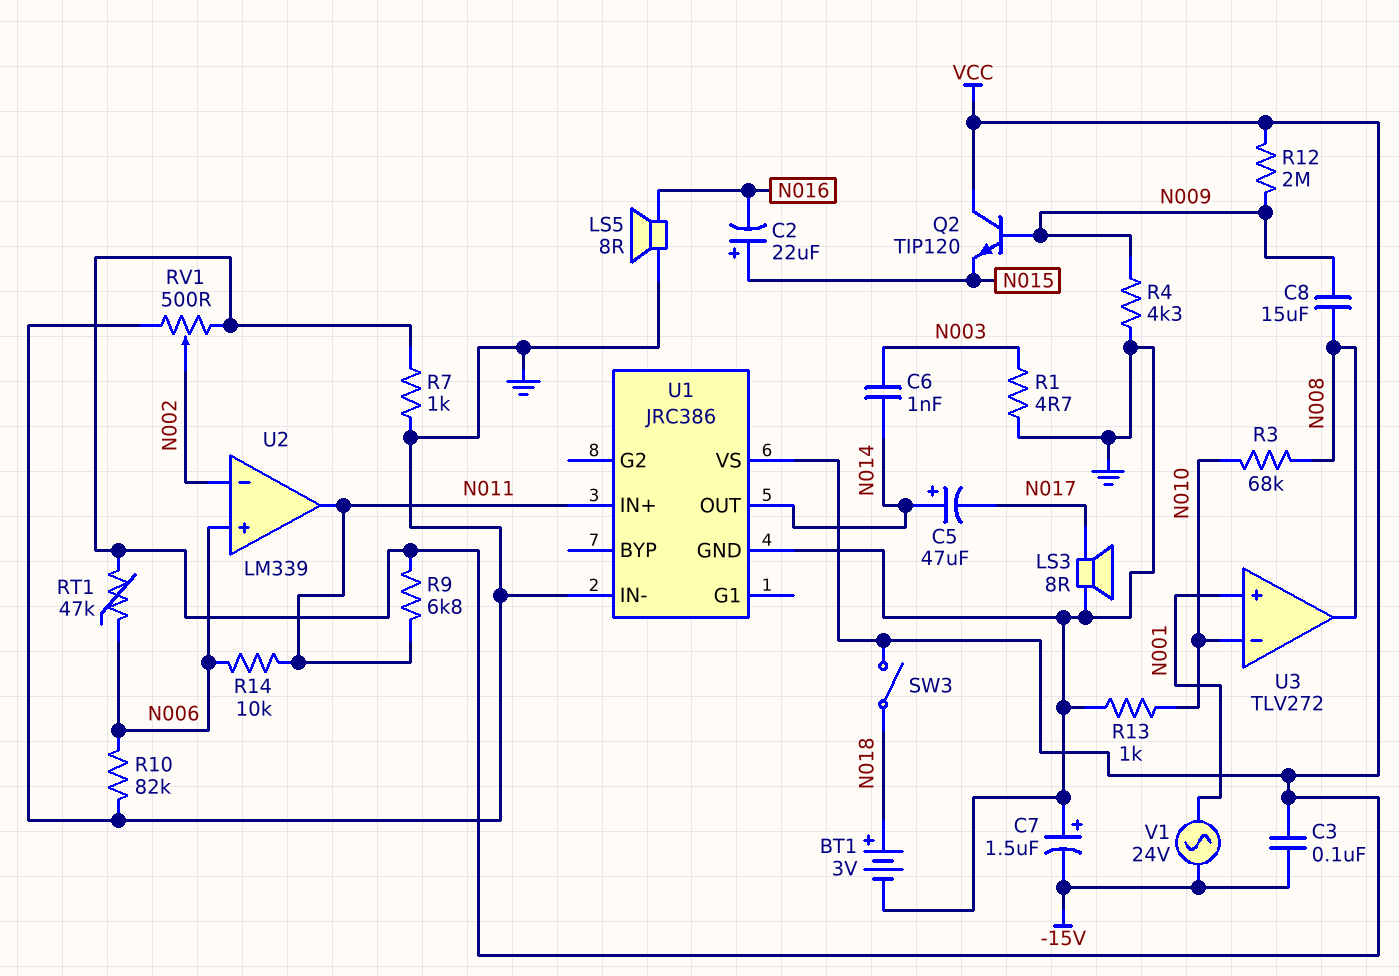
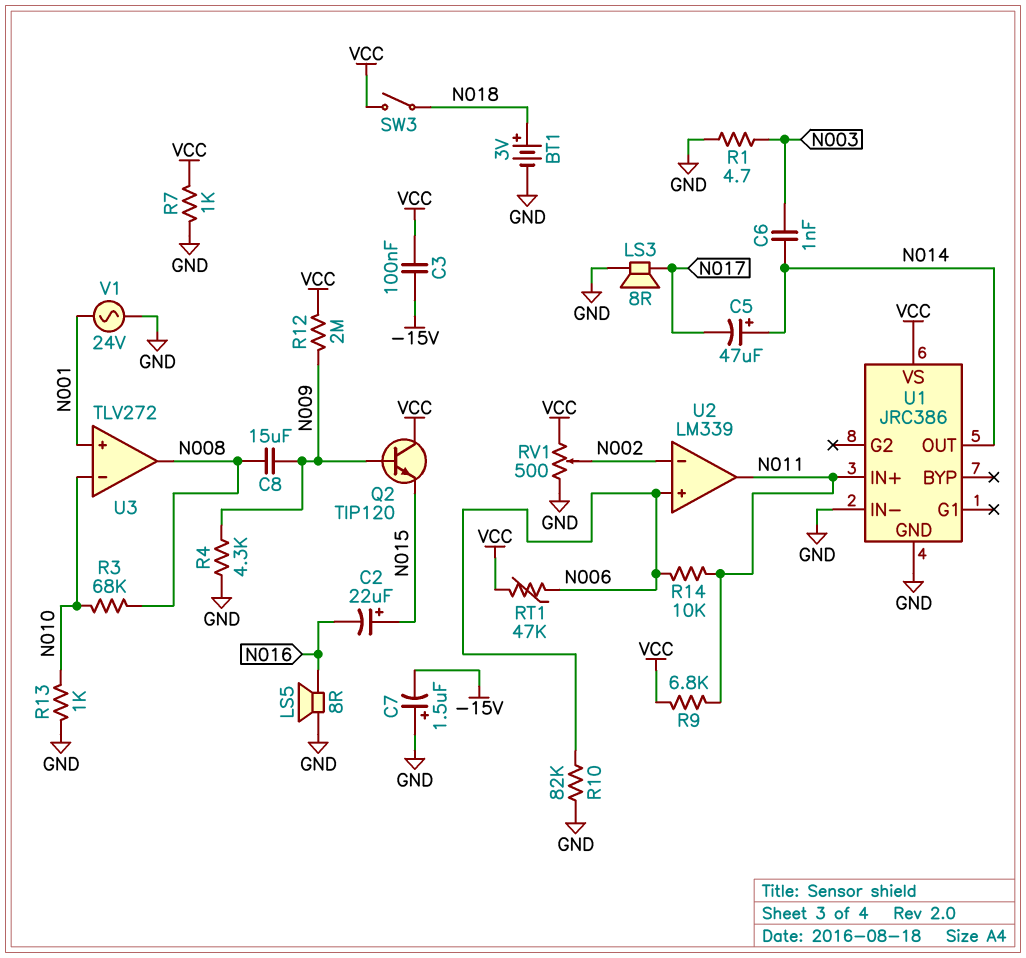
V1: AC 24V (-15V, N001) -> AC 24V (GND, N001)

